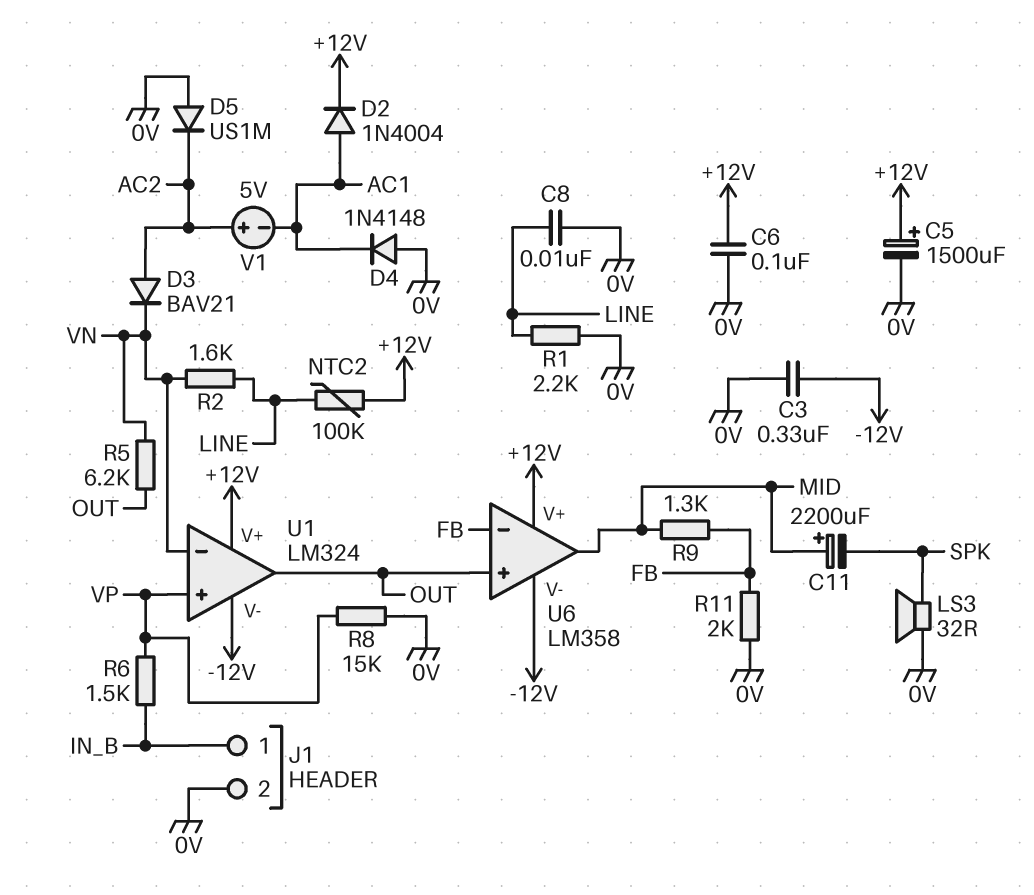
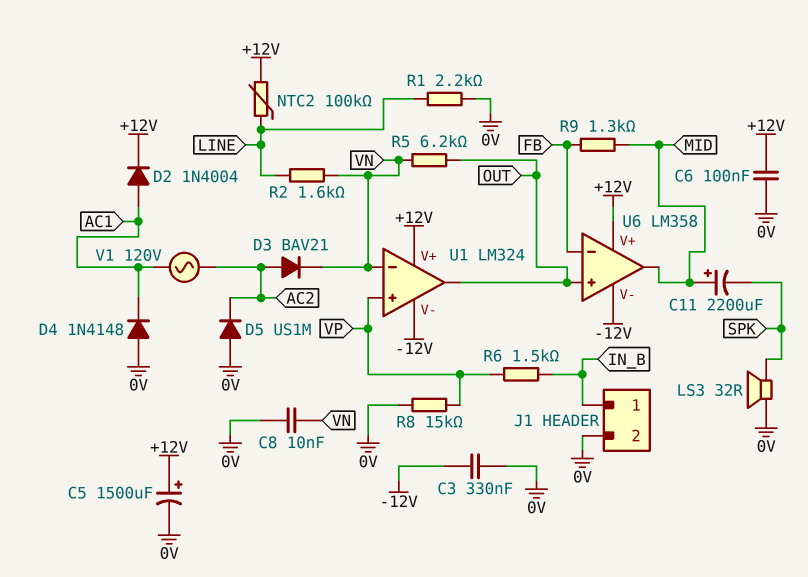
C8: 10nF (0V, LINE) -> 10nF (0V, VN)
R11: 2k (0V, FB) -> none
V1: 5V (plus AC2, minus AC1) -> AC 120V (AC1, AC2)

